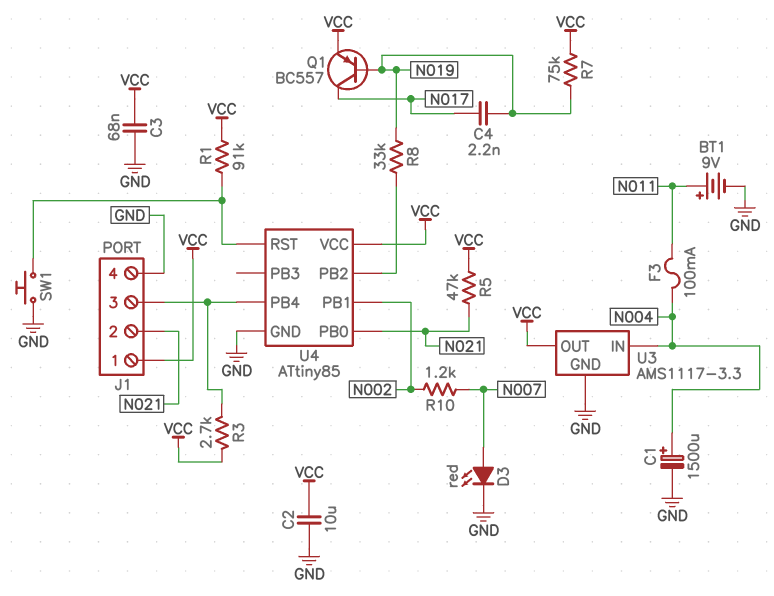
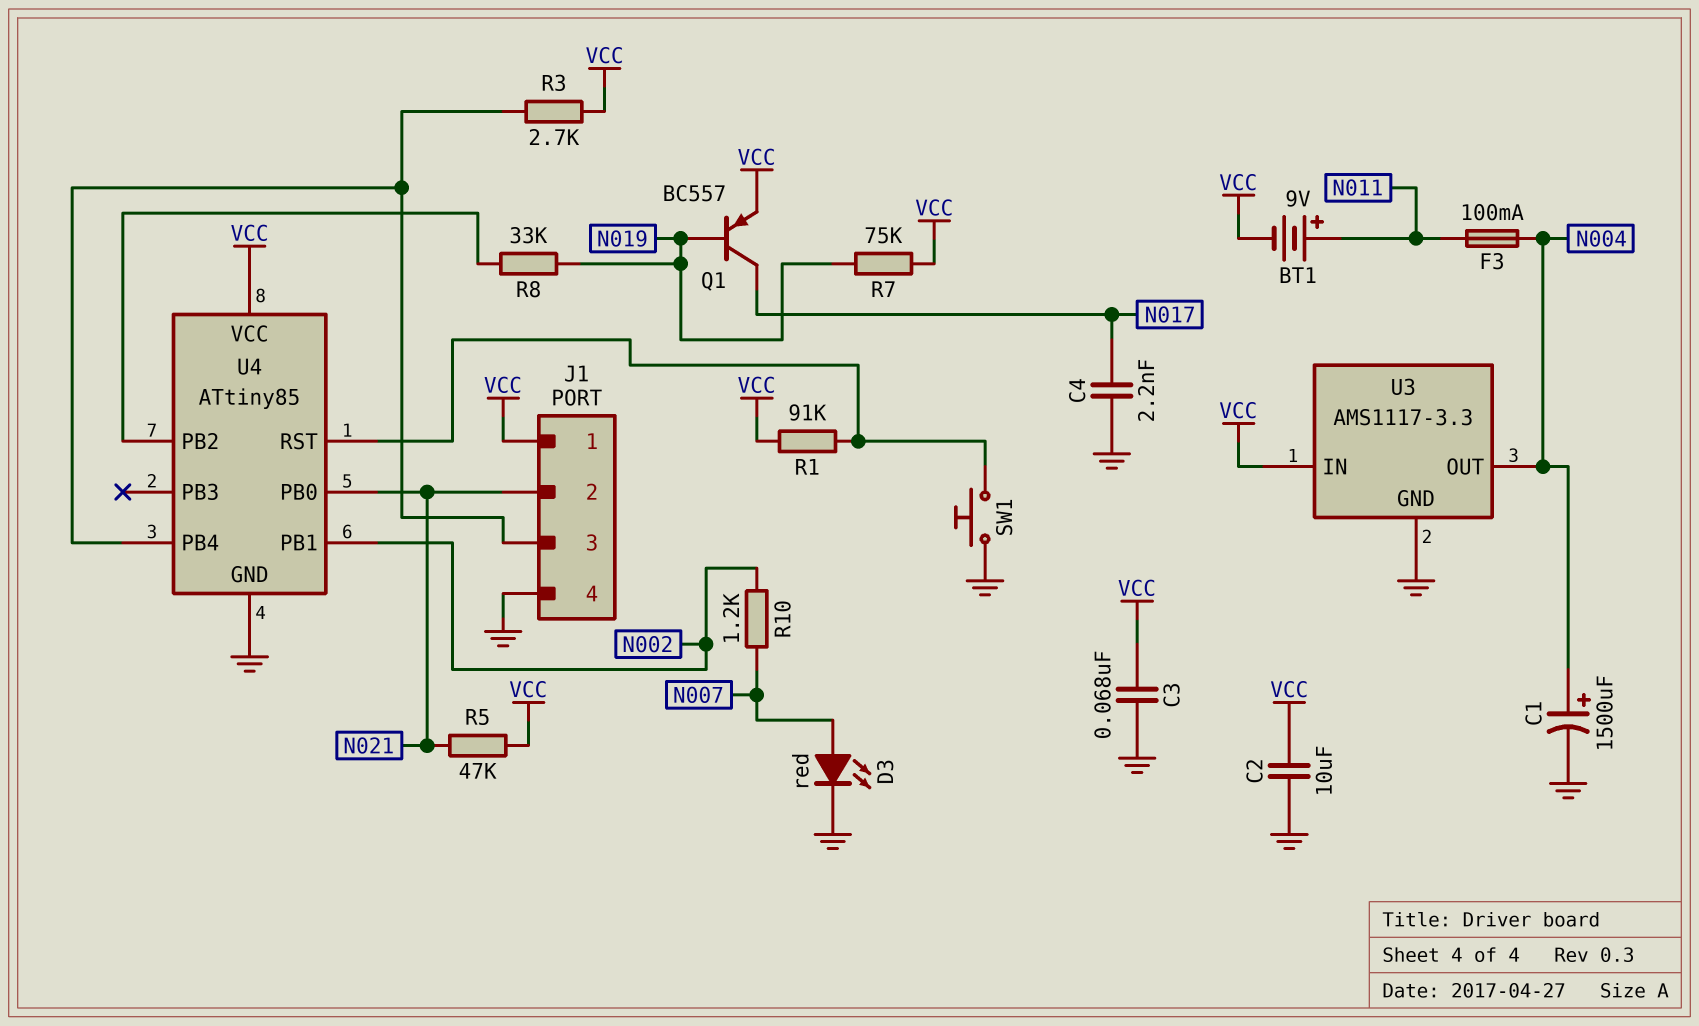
BT1: 9V (plus N011, minus GND) -> 9V (plus N011, minus VCC)
C4: 2.2nF (N017, N019) -> 2.2nF (GND, N017)
U3 pin IN: N004 -> VCC
U3 pin OUT: VCC -> N004

